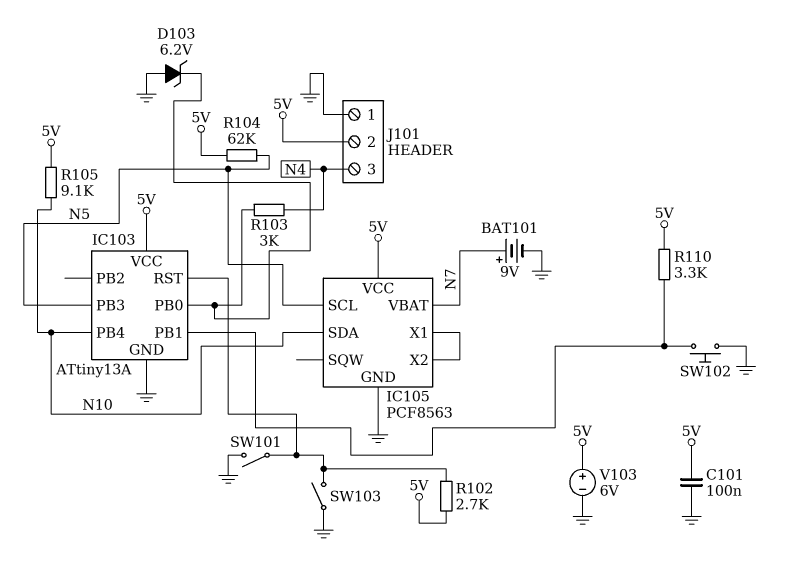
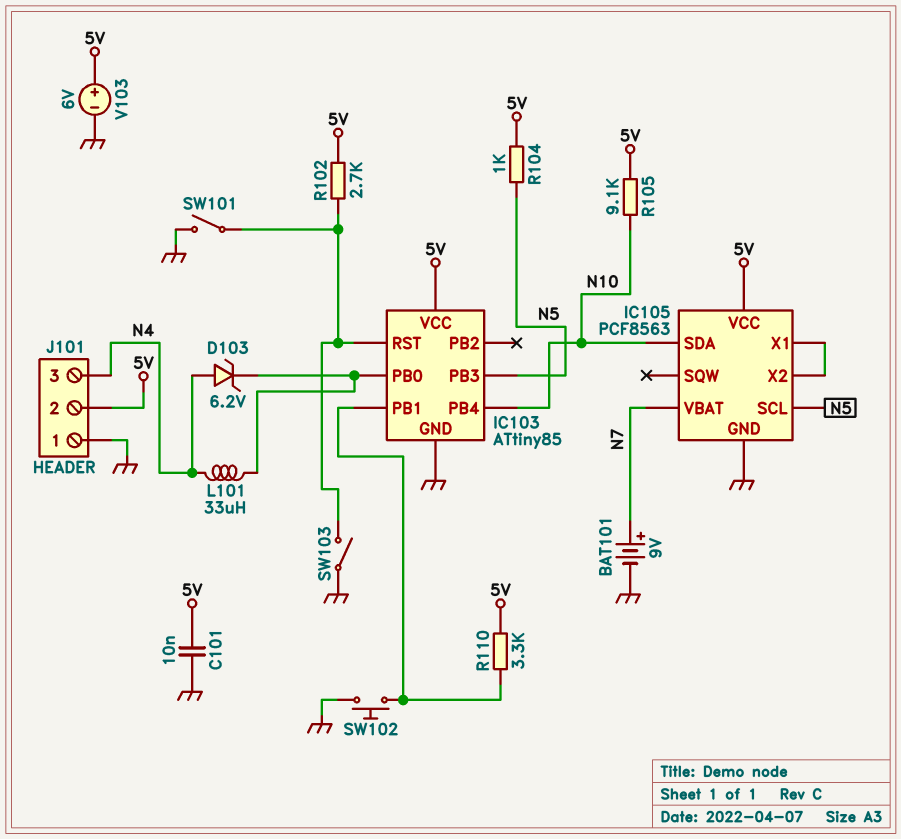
C101: 100nF (5V, GND) -> 10nF (5V, GND)
D103: zener 6.2V (A GND, K IC103/PB0) -> zener 6.2V (A N4, K IC103/PB0)
IC103: ATtiny13A -> ATtiny85
L101: none -> 33uH (IC103/PB0, N4)
R103: 3k (IC103/PB0, N4) -> none
R104: 62k (5V, N5) -> 1k (5V, N5)

